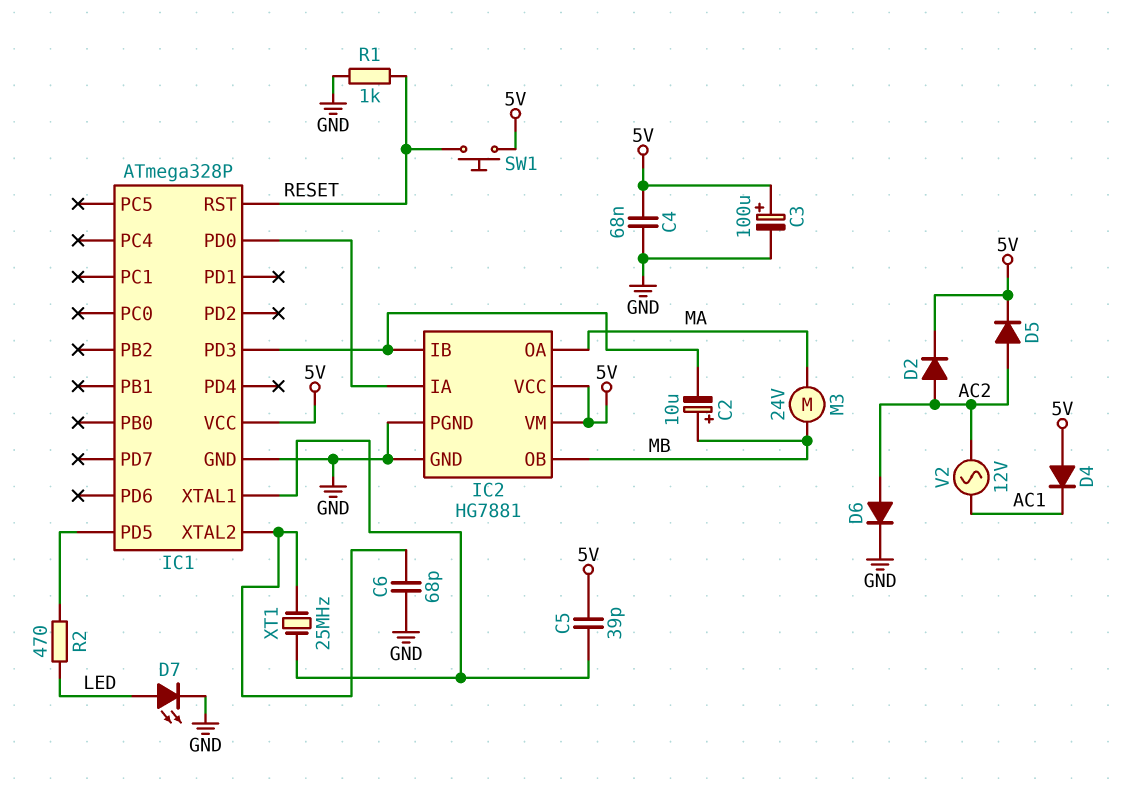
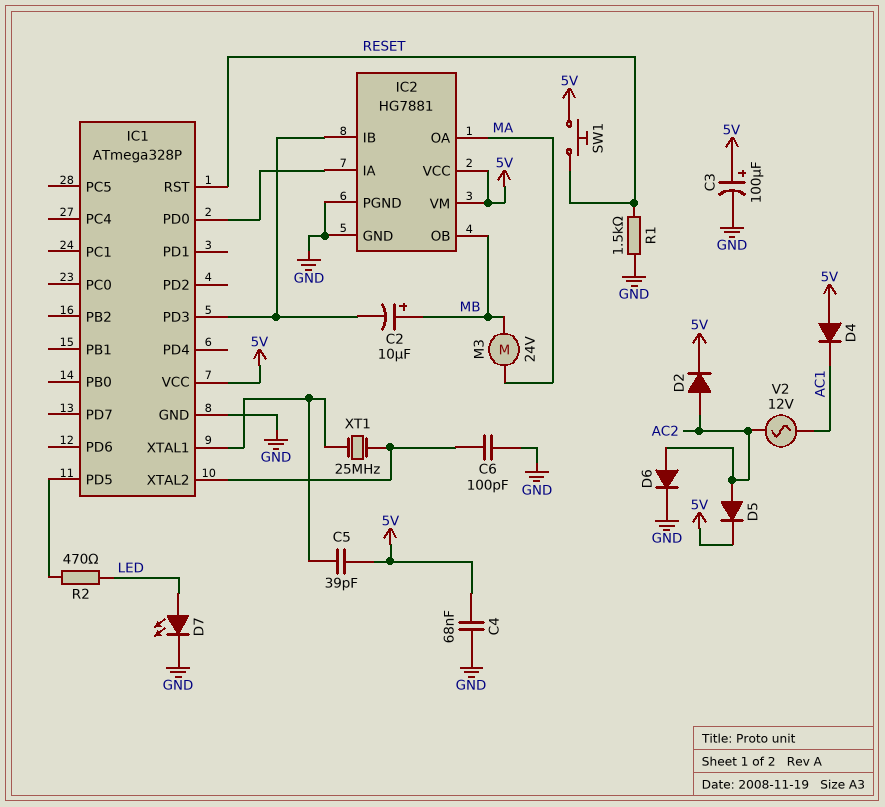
C6: 68pF (GND, IC1/XTAL2) -> 100pF (GND, IC1/XTAL2)
R1: 1k (GND, RESET) -> 1.5k (GND, RESET)

